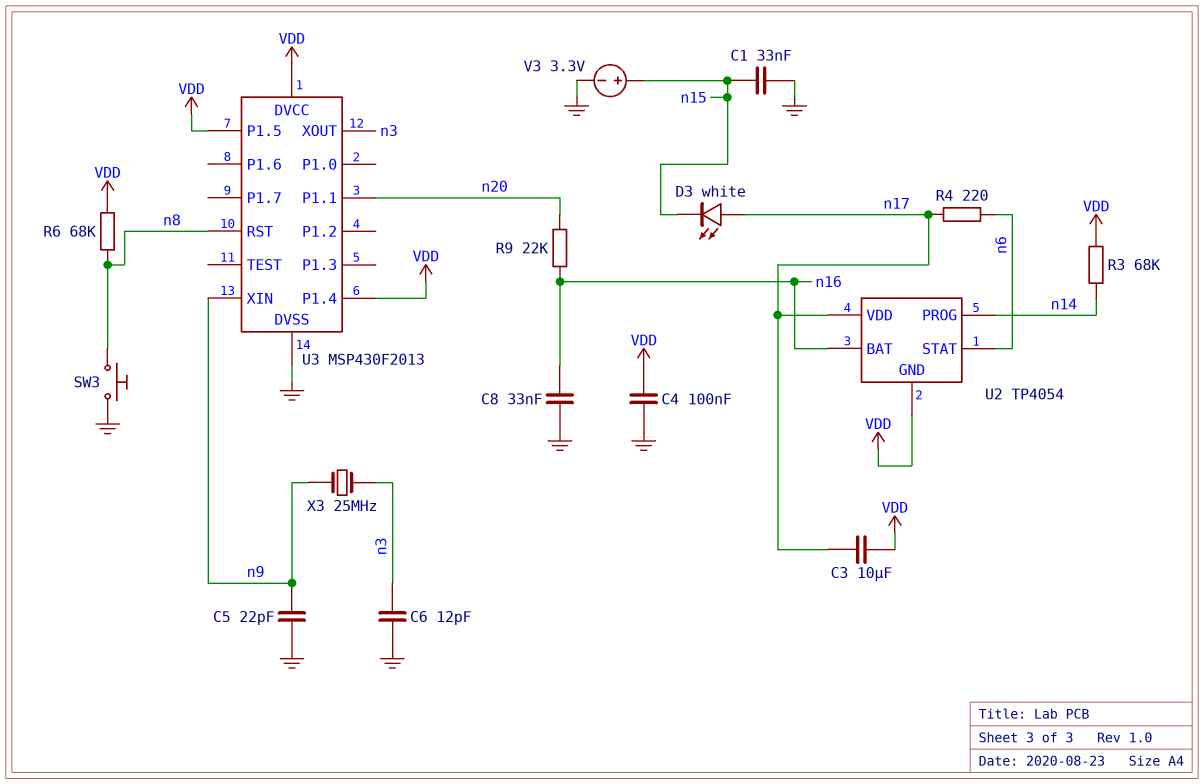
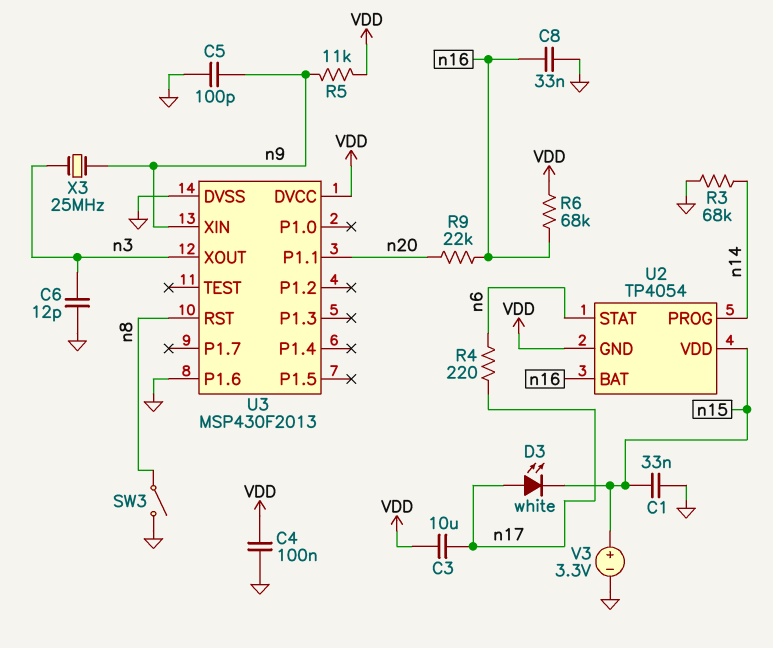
C5: 22pF (GND, n9) -> 100pF (GND, n9)
R3: 68k (VDD, n14) -> 68k (GND, n14)
R5: none -> 11k (VDD, n9)
R6: 68k (VDD, n8) -> 68k (VDD, n16)
SW3: button (GND, n8) -> switch (GND, n8)
U2 pin VDD: n17 -> n15
U3 pin P1.4: VDD -> none
U3 pin P1.5: VDD -> none
U3 pin P1.6: none -> GND

